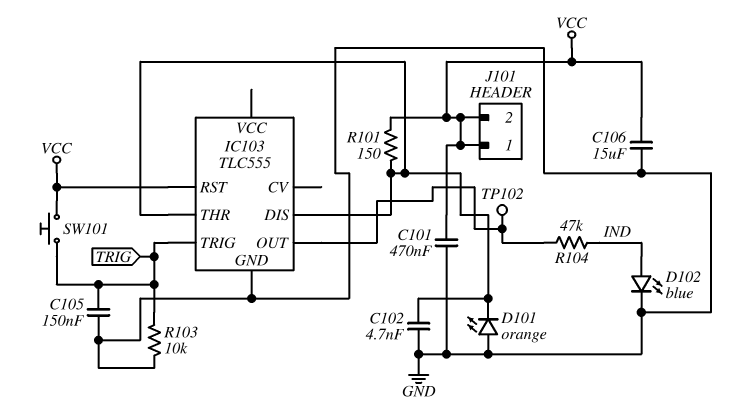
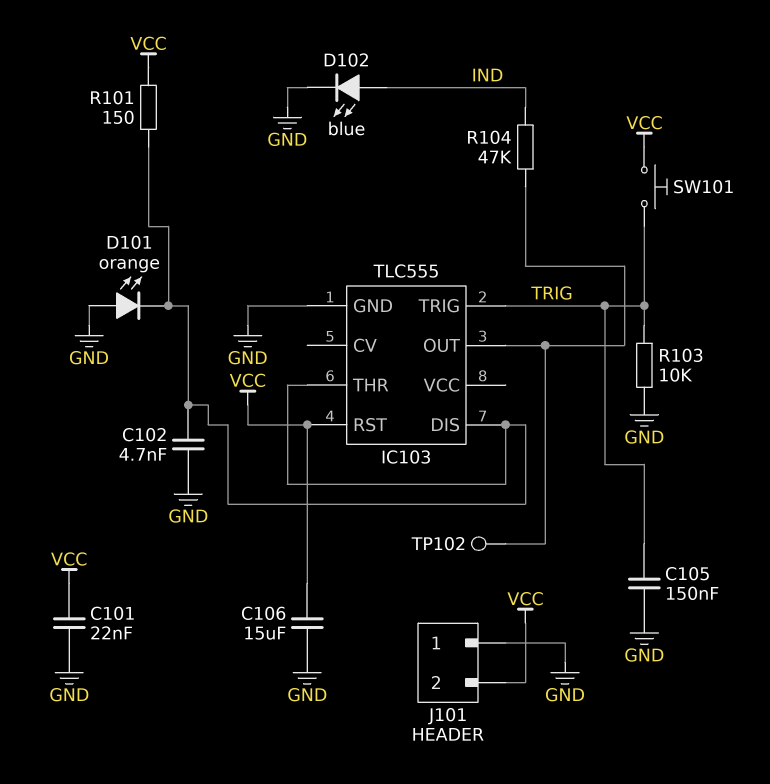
C101: 470nF (GND, VCC) -> 22nF (GND, VCC)
J101 pin 1: VCC -> GND

